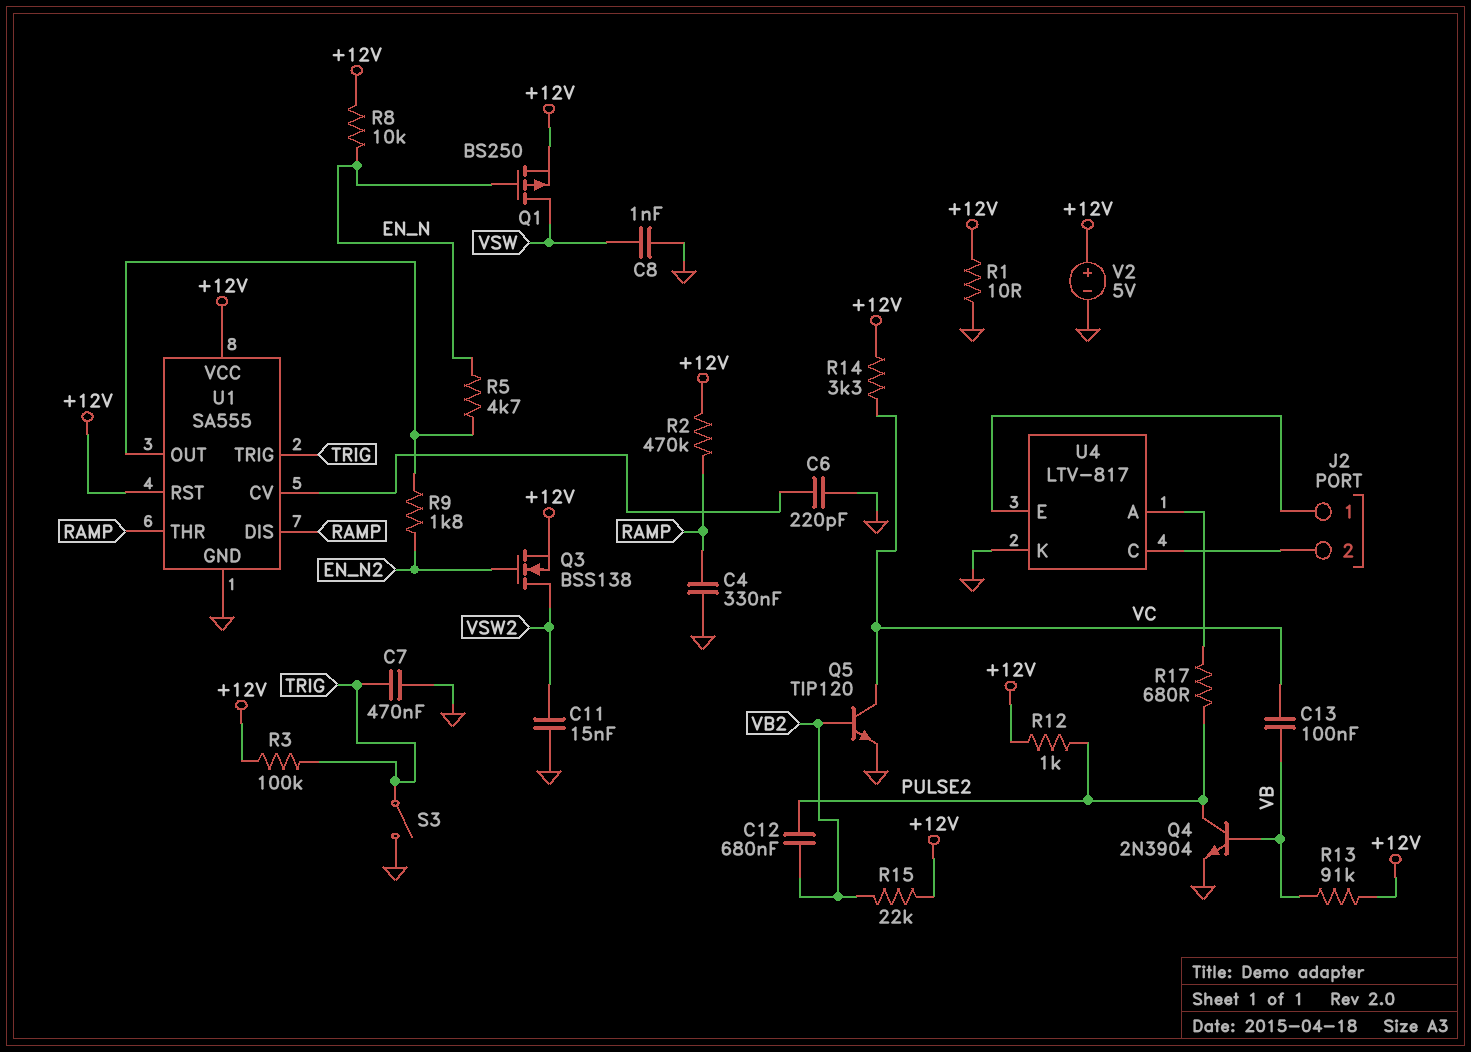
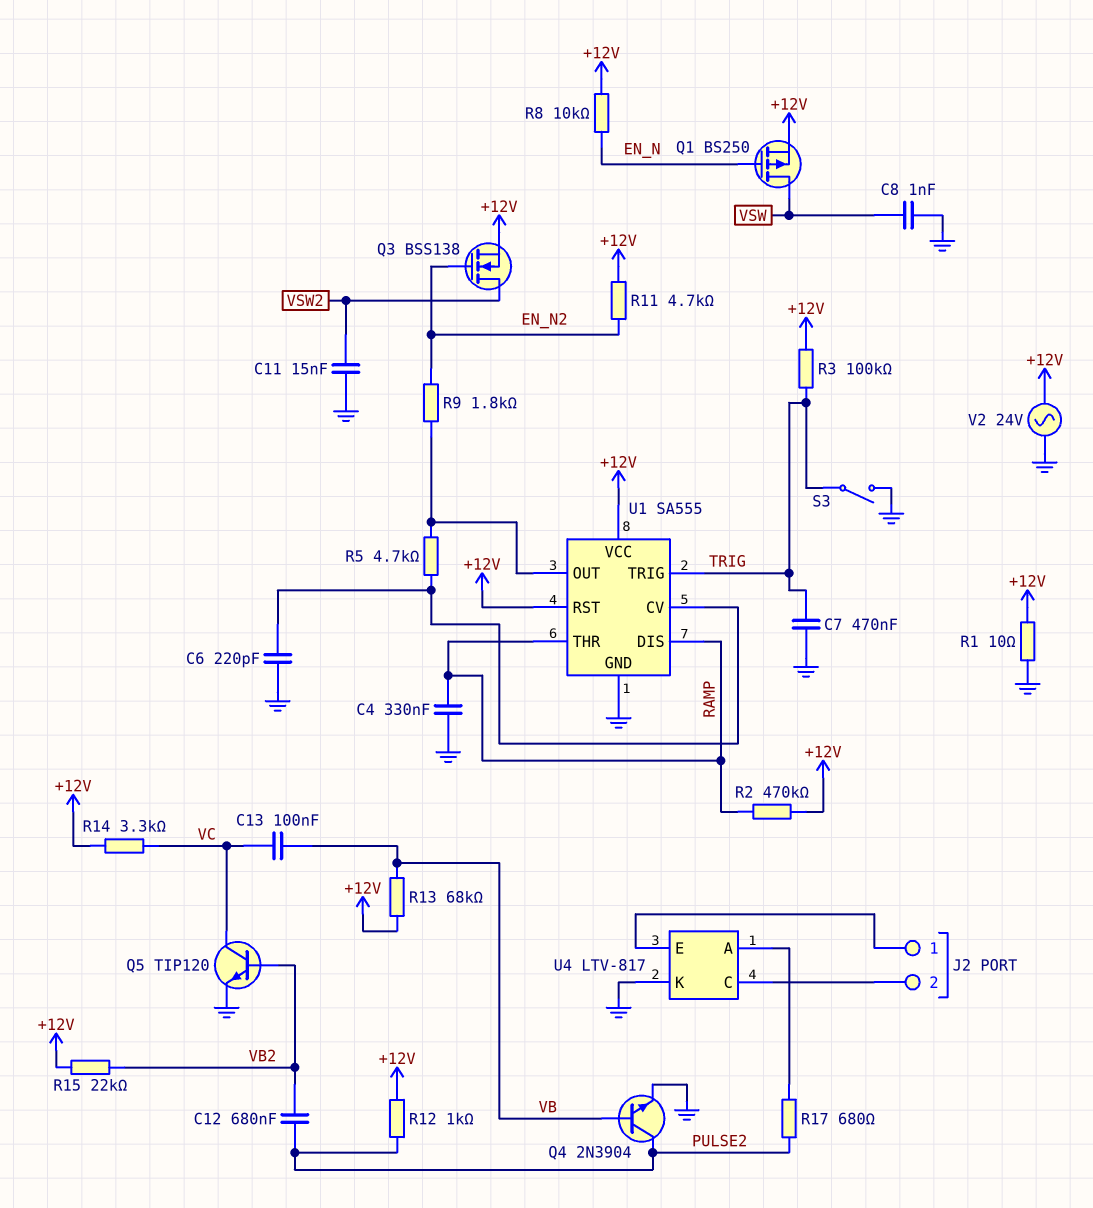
R5: 4.7k (EN_N, U1/OUT) -> 4.7k (U1/CV, U1/OUT)
R11: none -> 4.7k (+12V, EN_N2)
R13: 91k (+12V, VB) -> 68k (+12V, VB)
V2: 5V (plus +12V, minus GND) -> AC 24V (+12V, GND)

